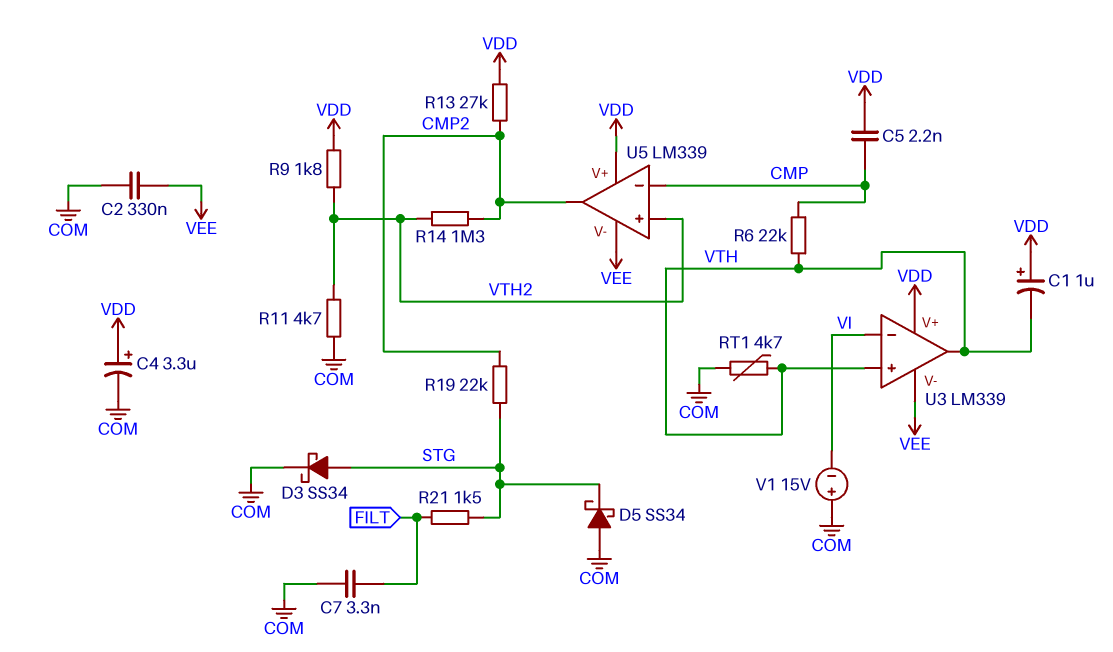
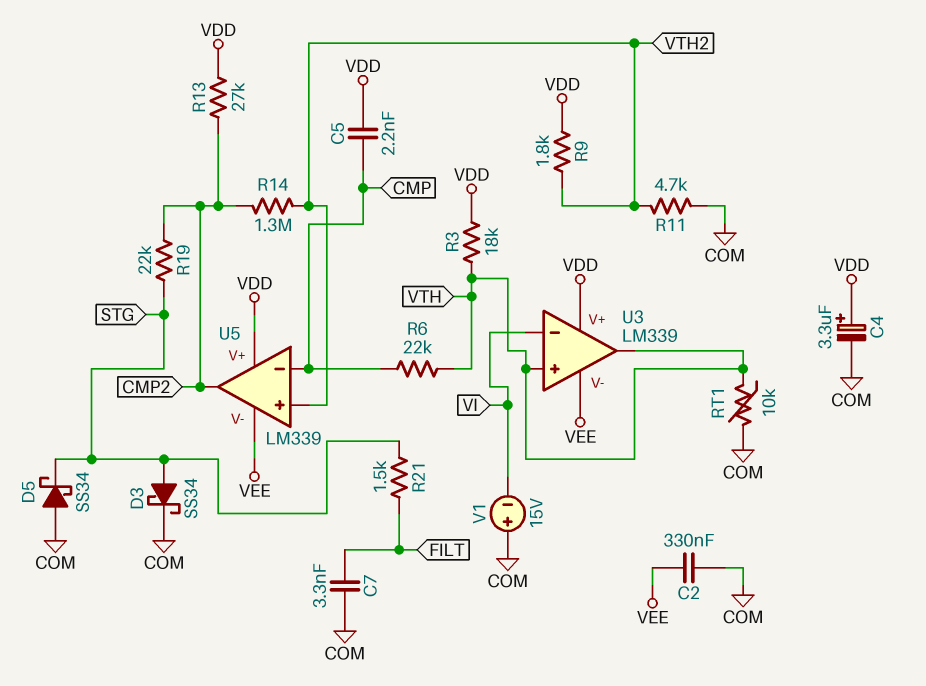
C1: 1uF (plus VDD, minus VTH) -> none
R3: none -> 18k (VDD, VTH)
RT1: 4.7k (COM, VTH) -> 10k (COM, VTH)

